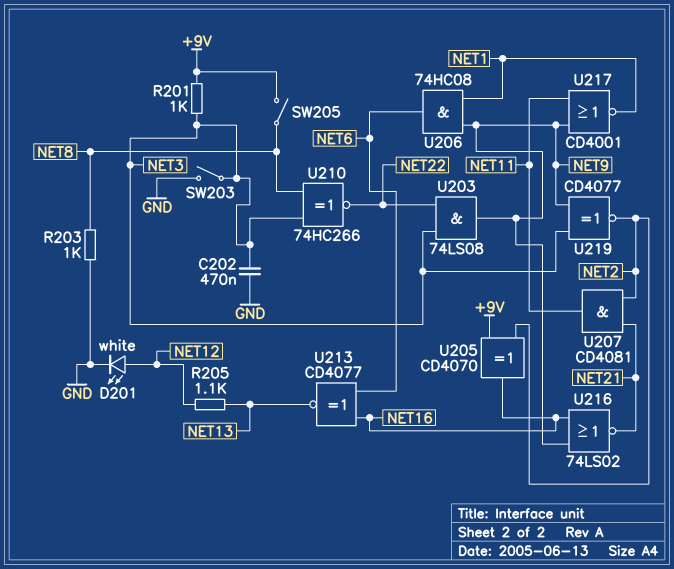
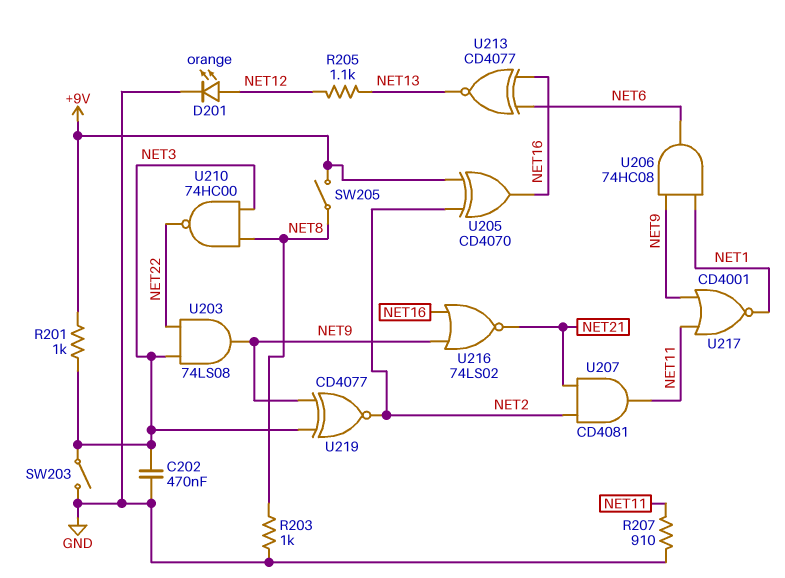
D201: LED white (A NET12, K GND) -> LED orange (A NET12, K GND)
R207: none -> 910 (GND, NET11)
U210: XNOR 74HC266 (in NET3, in NET8, out NET22) -> NAND 74HC00 (in NET3, in NET8, out NET22)

